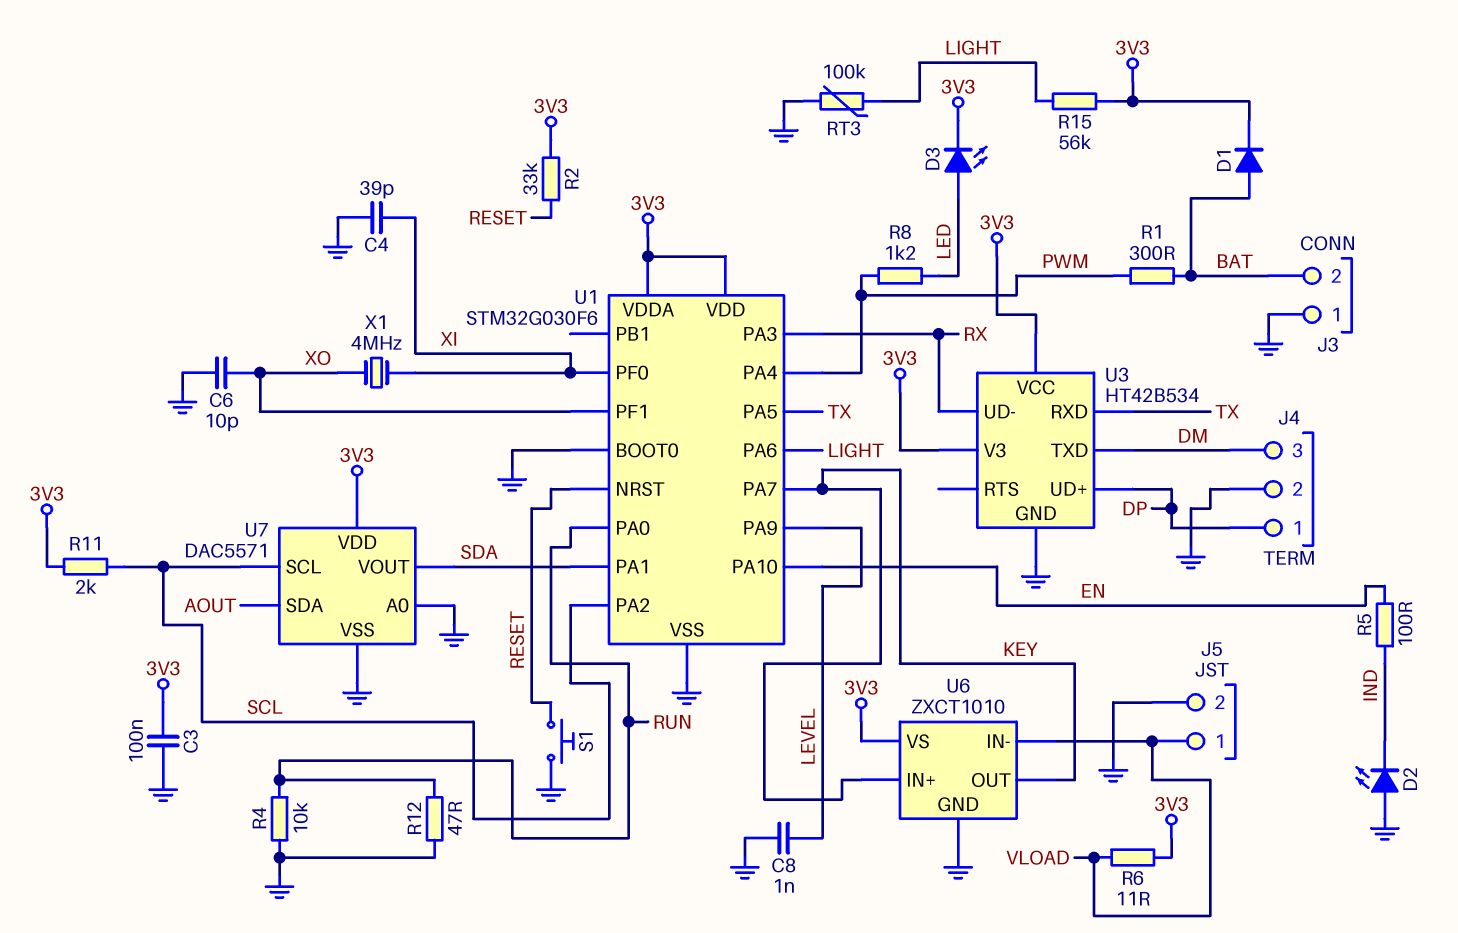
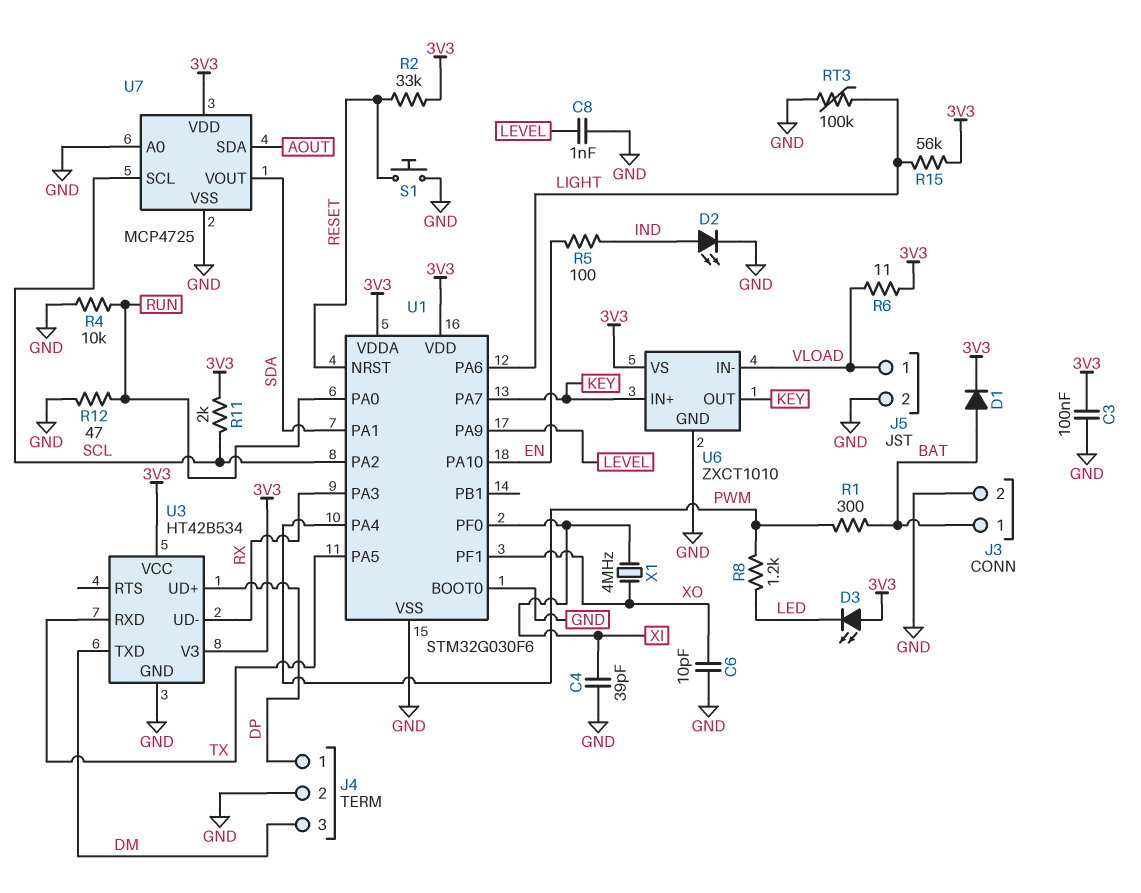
D2: LED (A GND, K IND) -> LED (A IND, K GND)
D3: LED (A LED, K 3V3) -> LED (A 3V3, K LED)
J3 pin 1: GND -> BAT
J3 pin 2: BAT -> GND
U7: DAC5571 -> MCP4725

